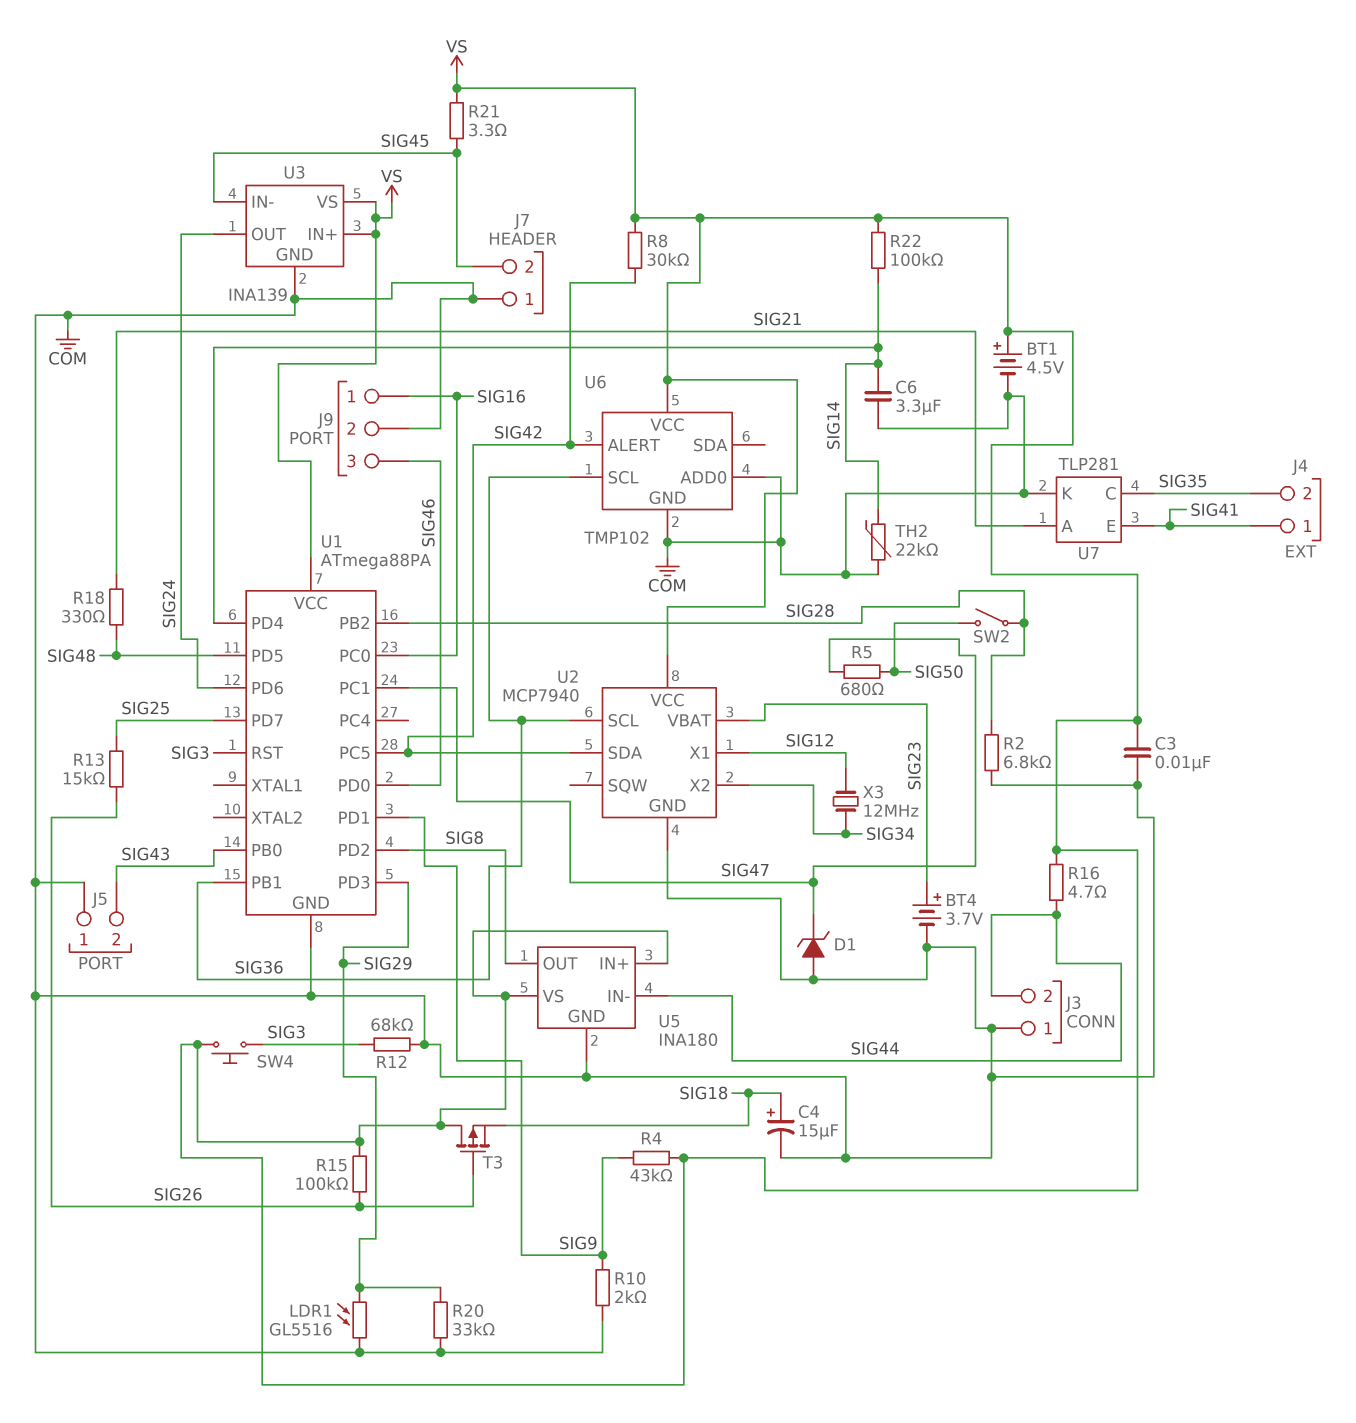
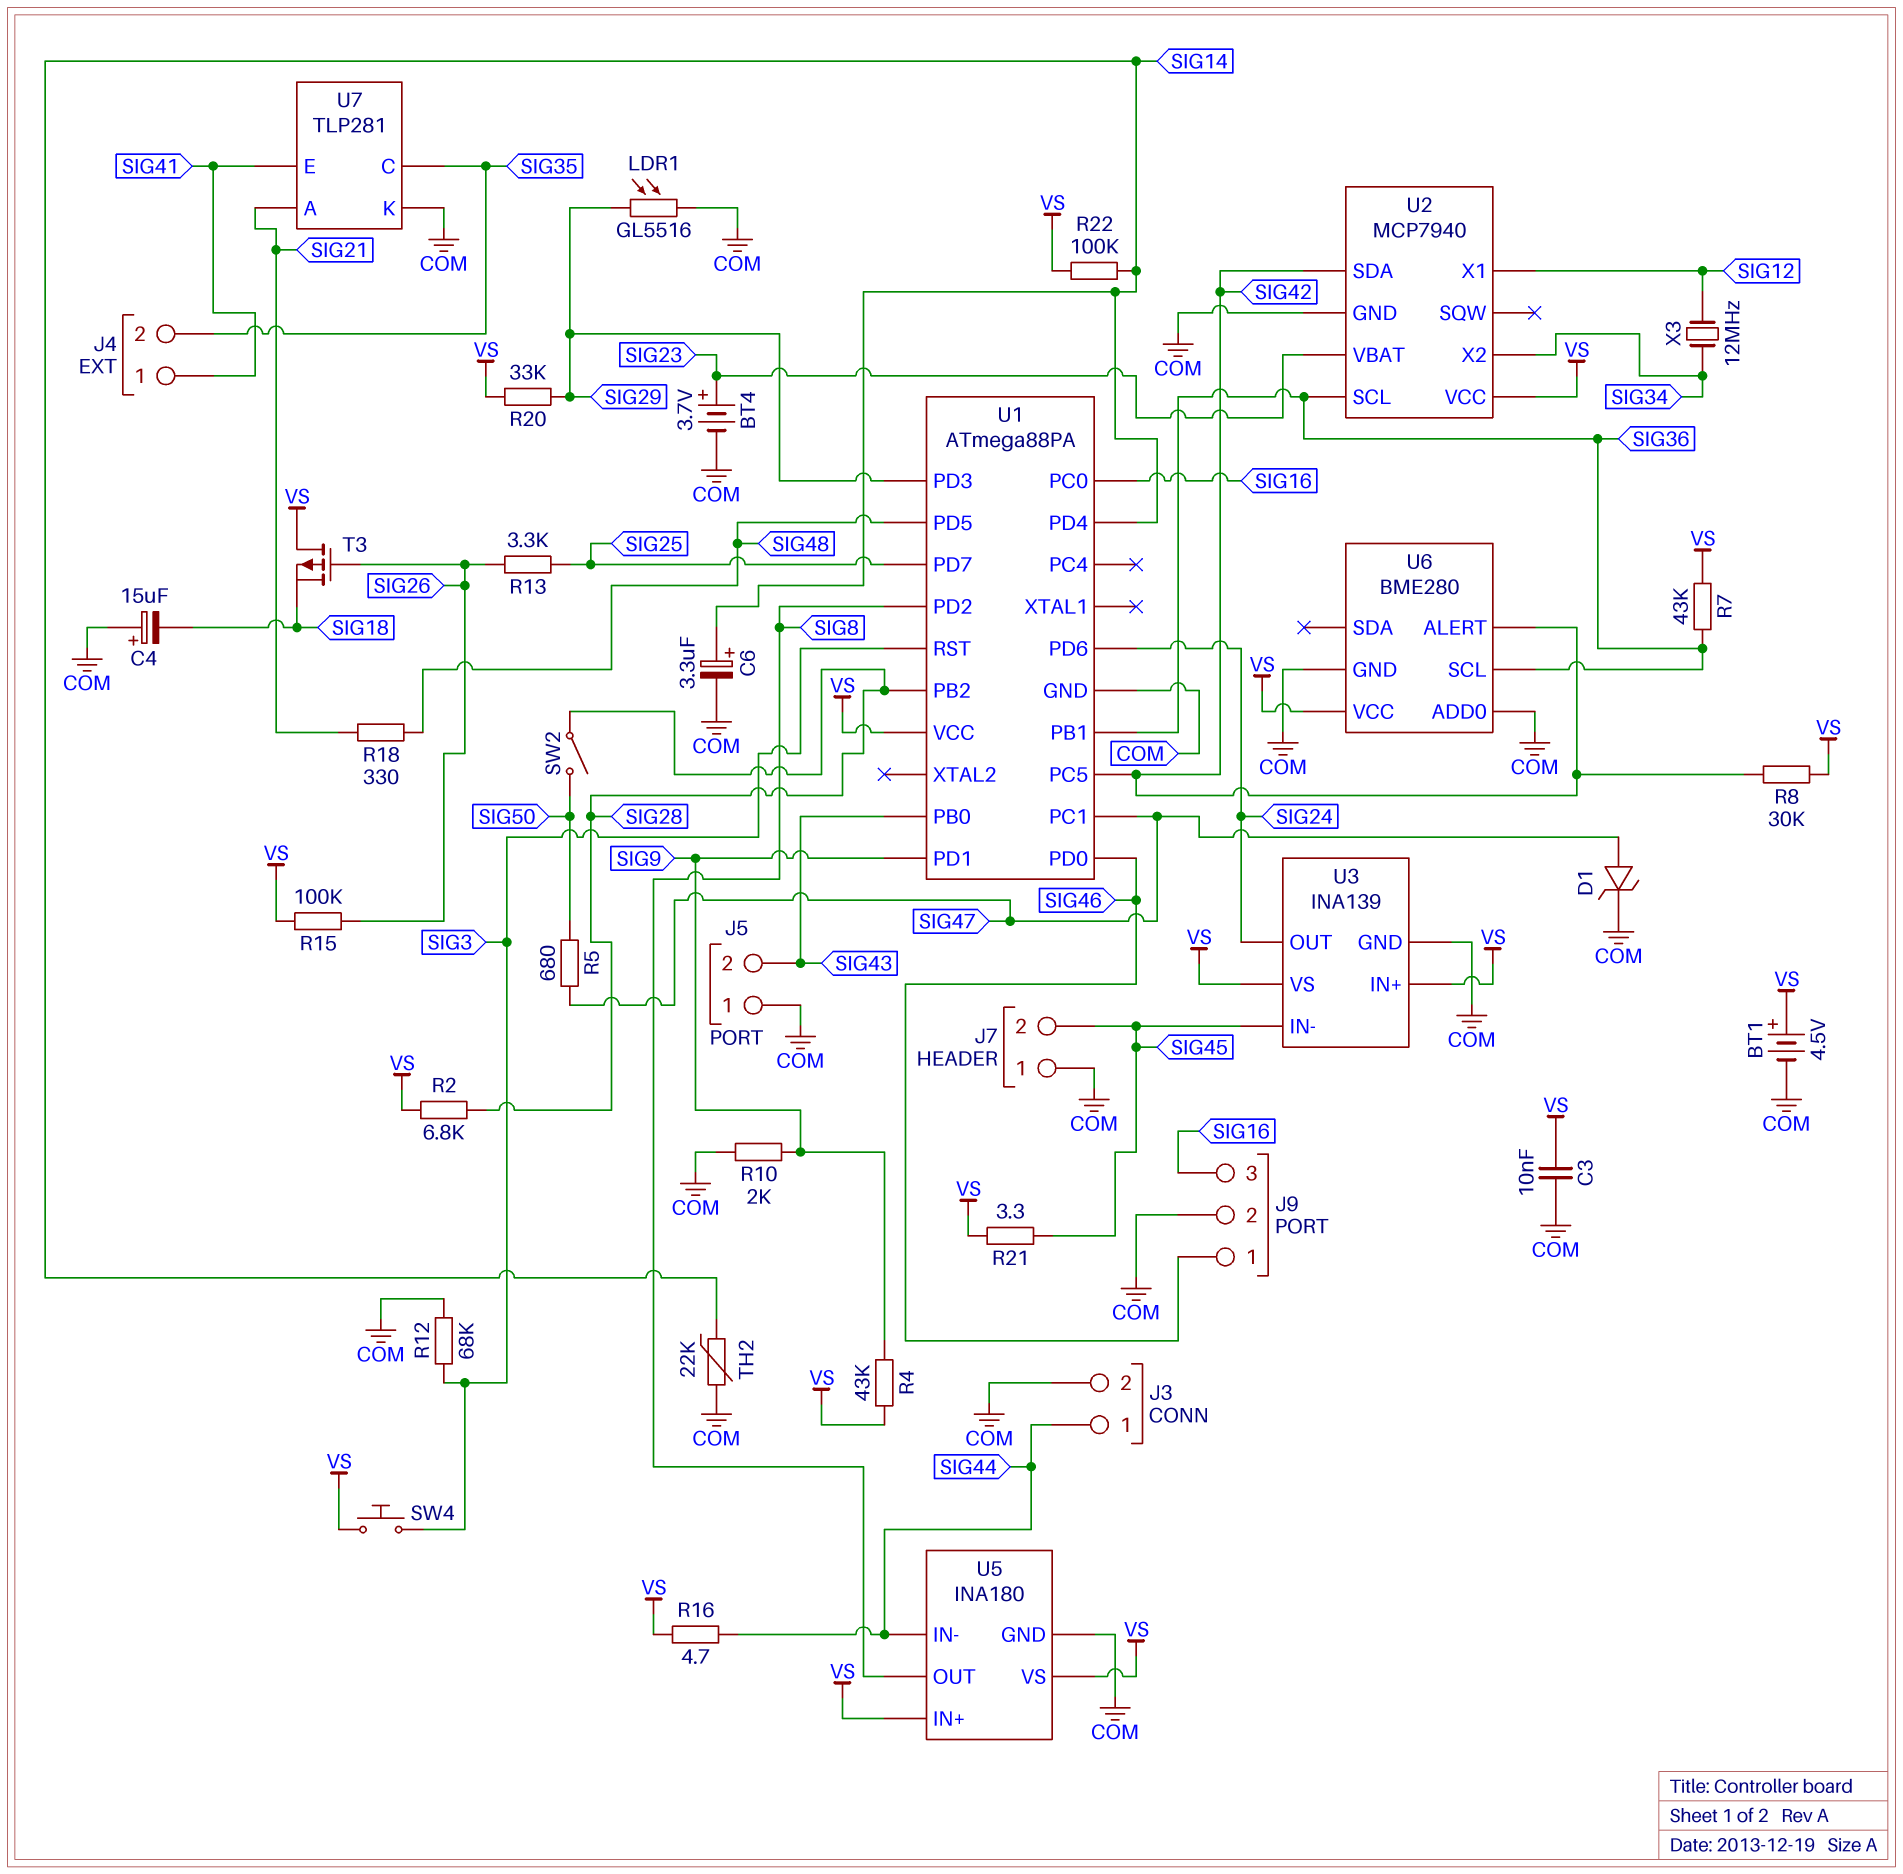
C4: 15uF (plus SIG18, minus COM) -> 15uF (plus COM, minus SIG18)
C6: 3.3uF (COM, SIG14) -> 3.3uF (plus SIG14, minus COM)
D1: zener (A COM, K SIG47) -> zener (A SIG47, K COM)
J3 pin 1: COM -> SIG44
J3 pin 2: SIG44 -> COM
J9 pin 1: SIG16 -> SIG46
J9 pin 3: SIG46 -> SIG16
R2: 6.8k (COM, SIG28) -> 6.8k (SIG28, VS)
R7: none -> 43k (SIG36, VS)
R13: 15k (SIG25, SIG26) -> 3.3k (SIG25, SIG26)
R20: 33k (COM, SIG29) -> 33k (SIG29, VS)
U6: TMP102 -> BME280

